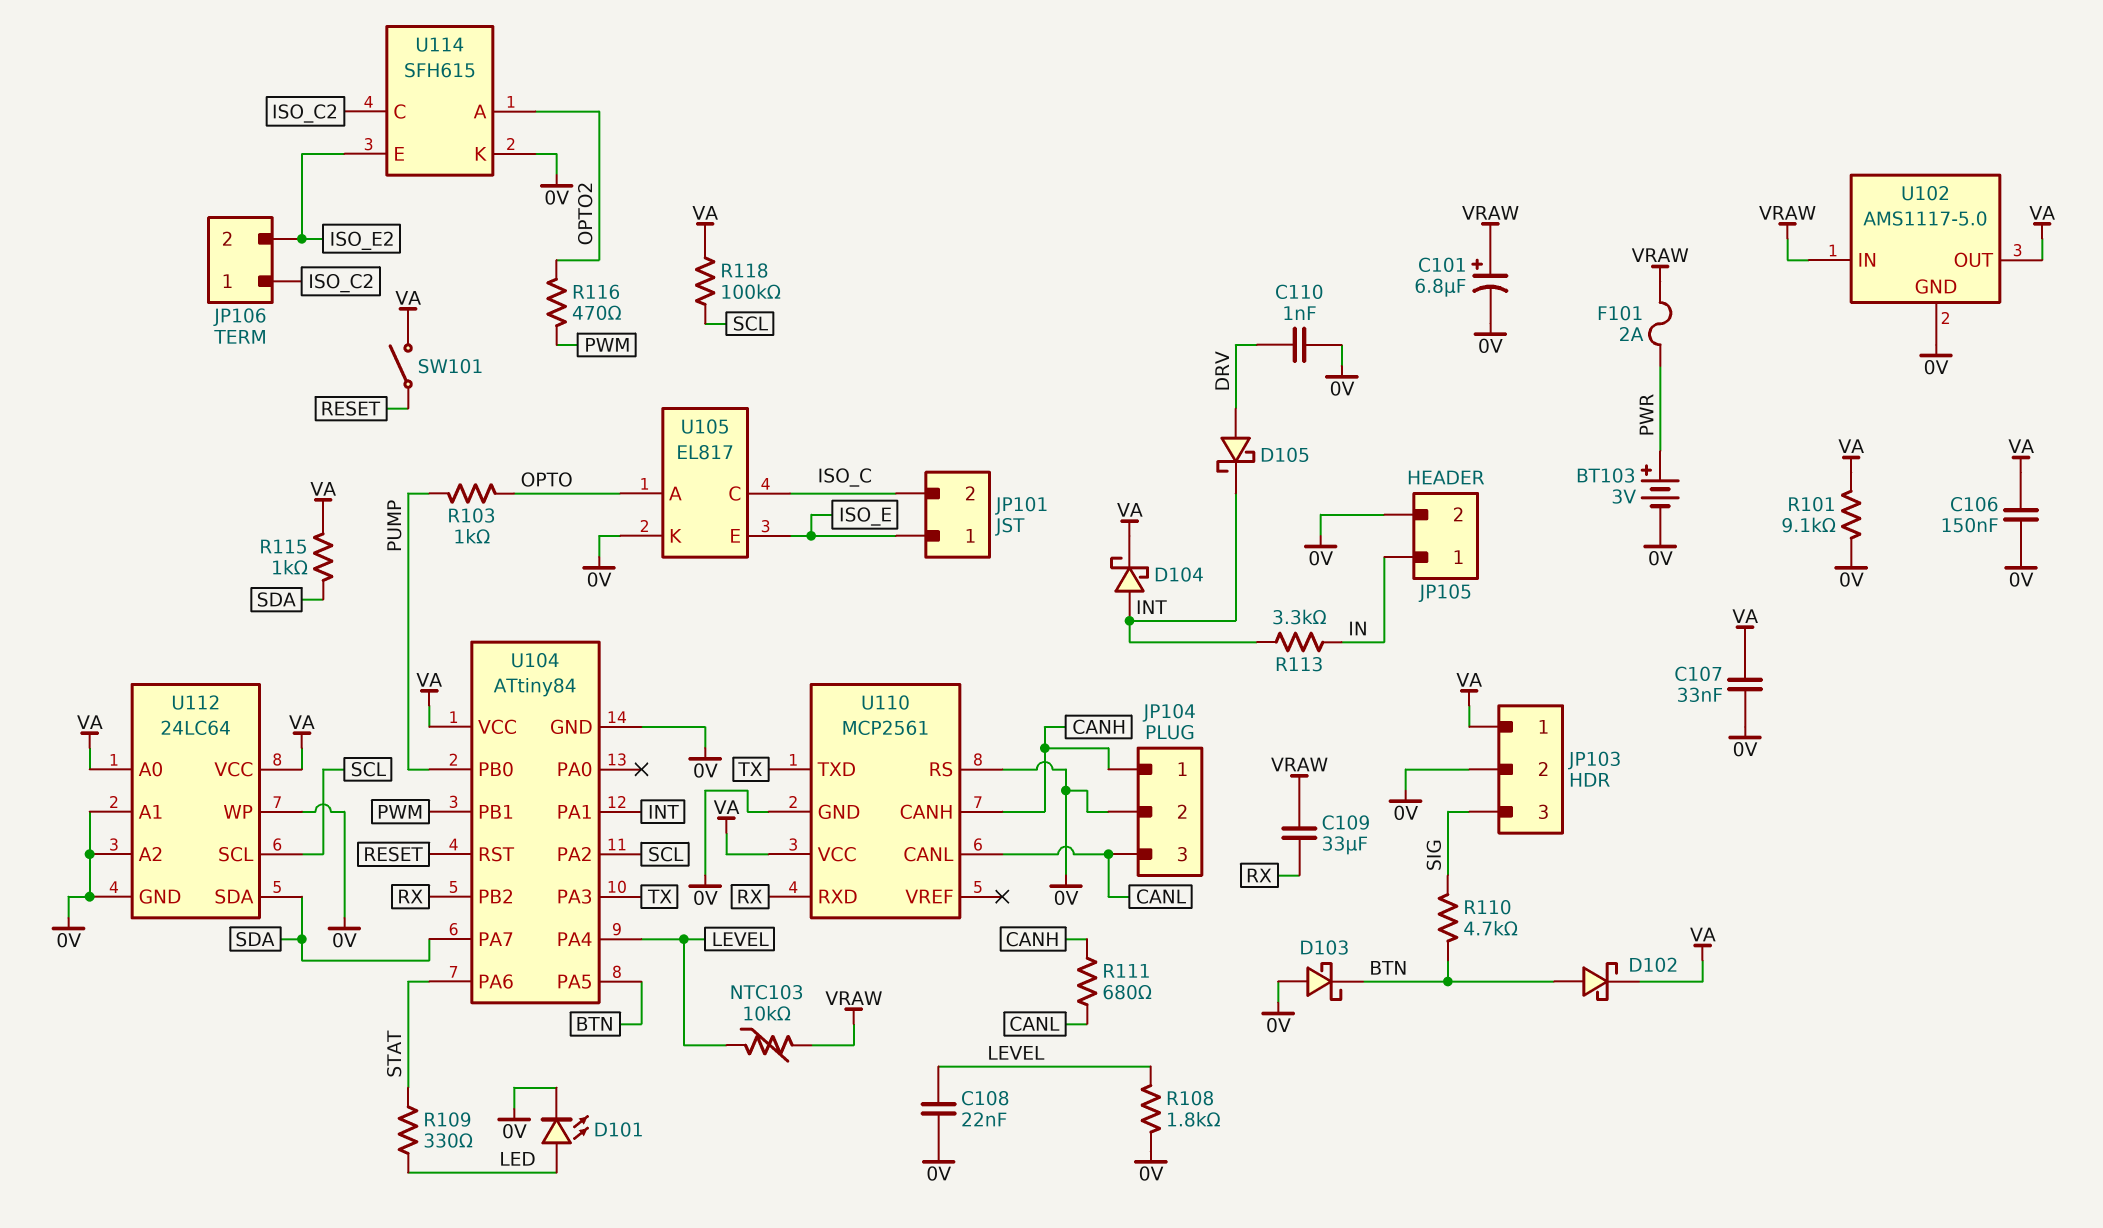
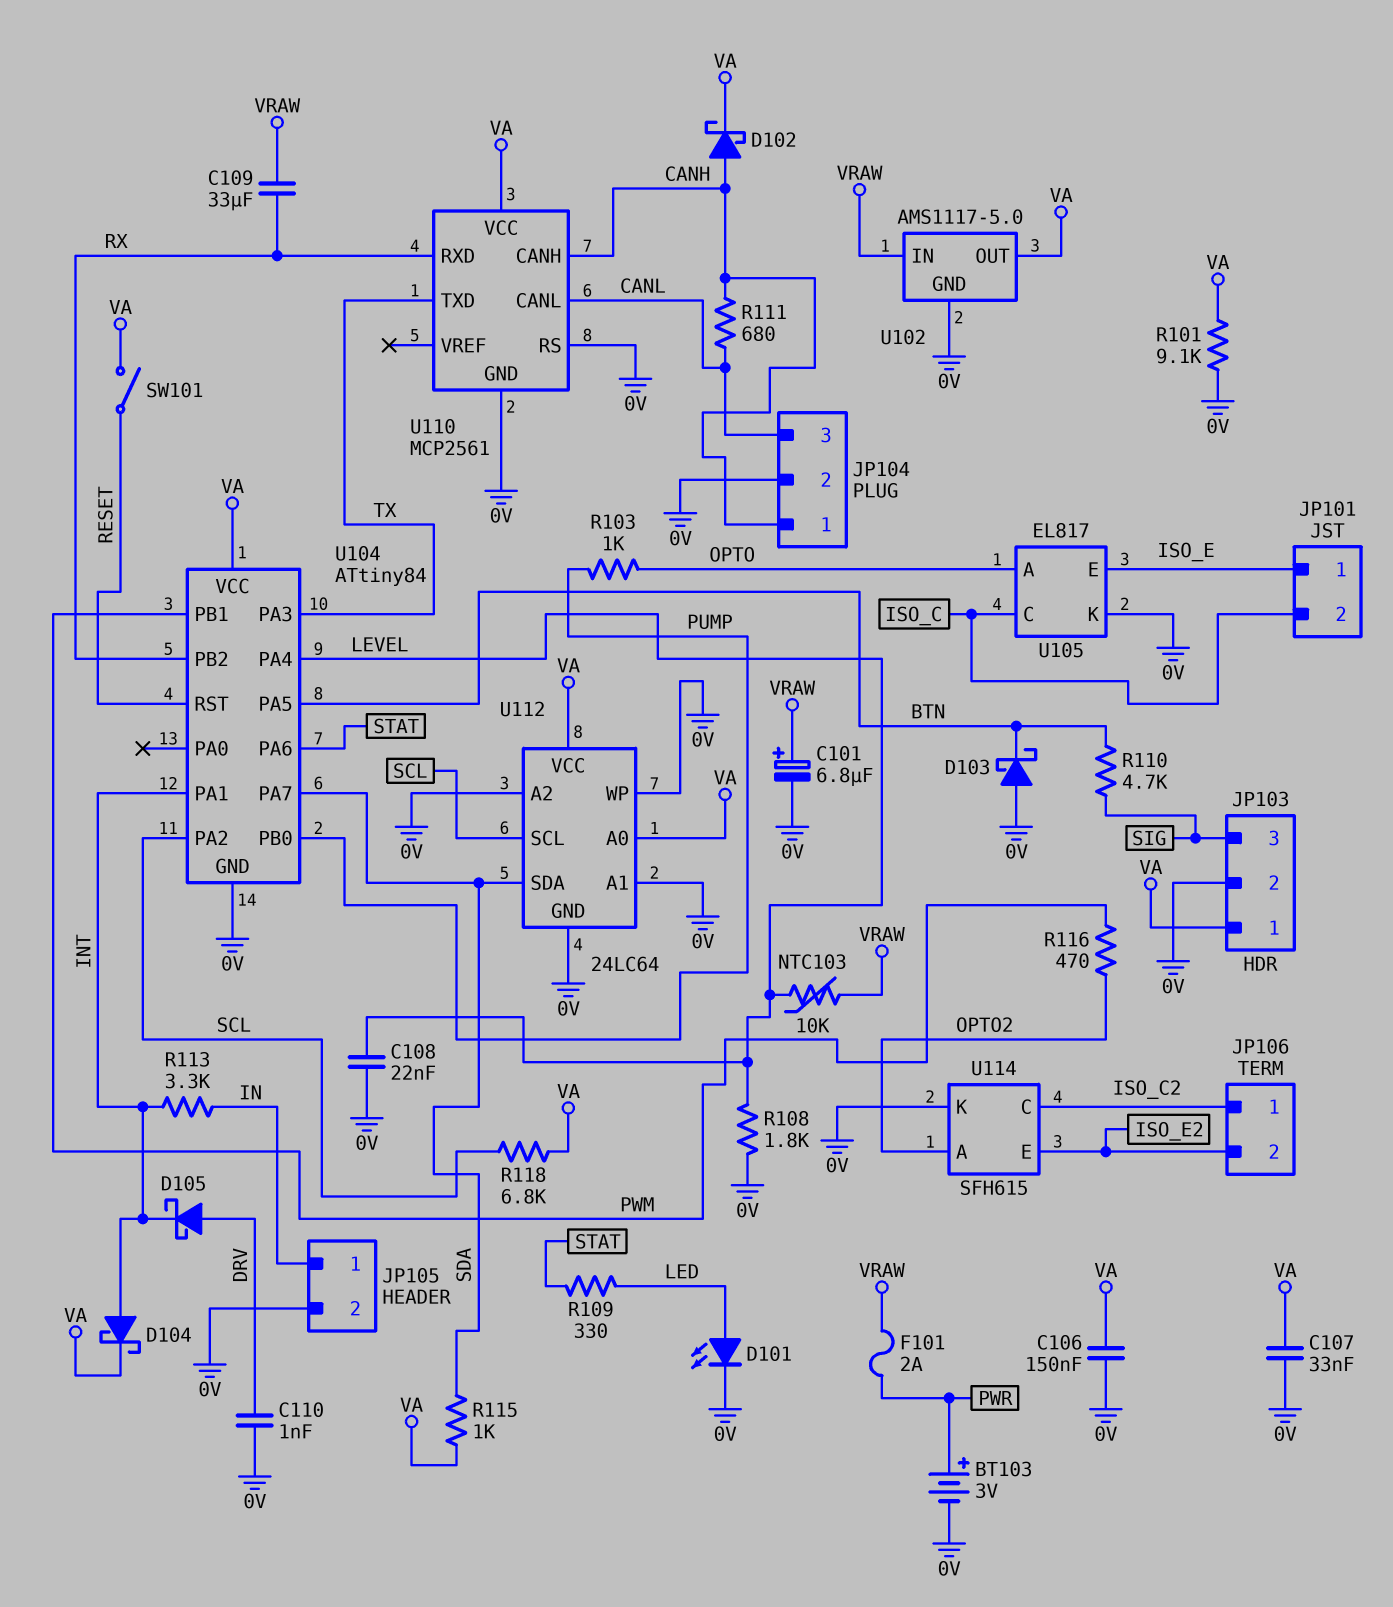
D102: schottky (A BTN, K VA) -> schottky (A CANH, K VA)
R118: 100k (SCL, VA) -> 6.8k (SCL, VA)

